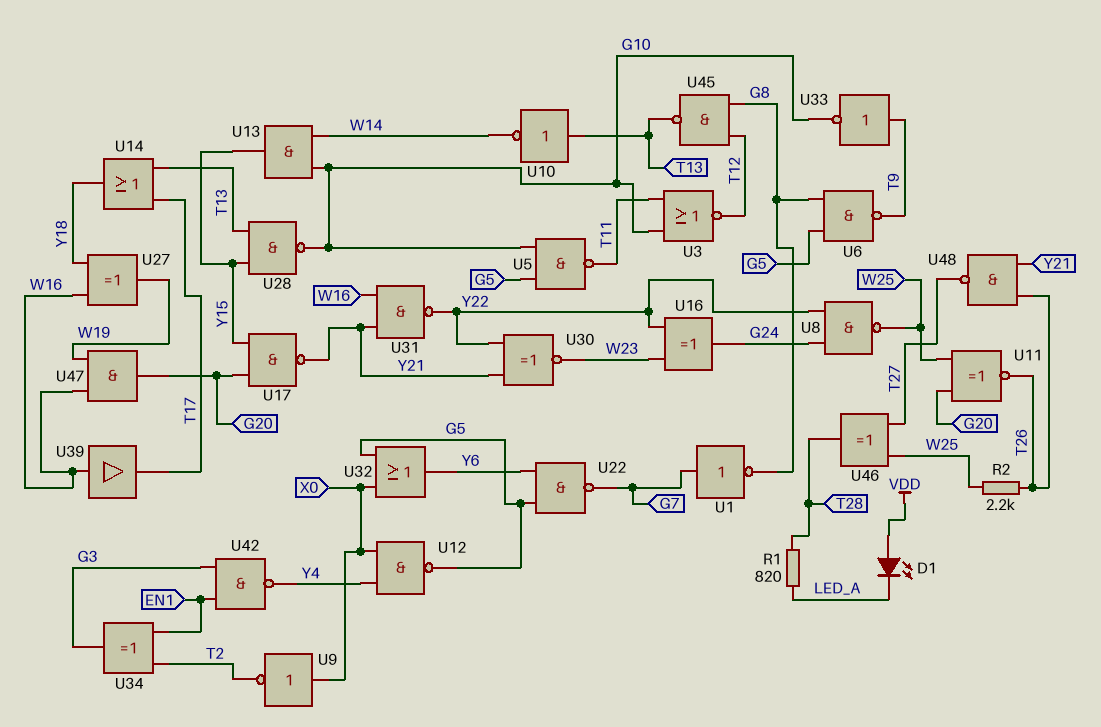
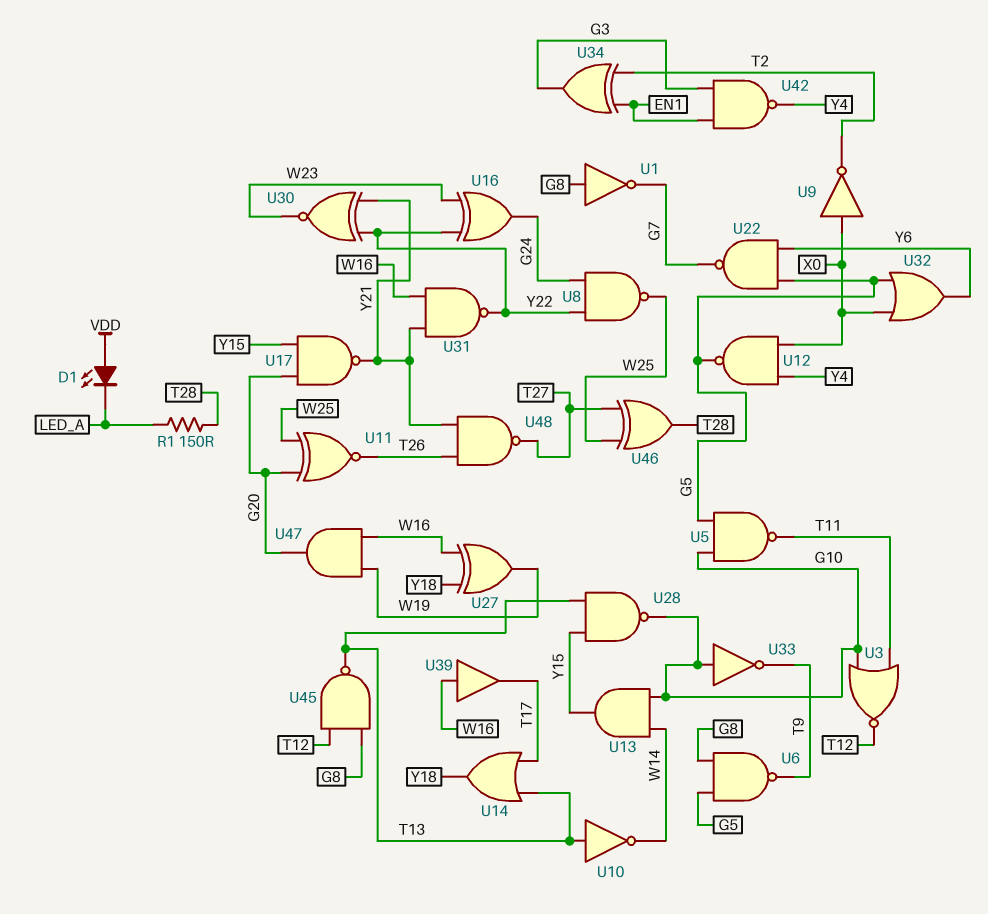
R1: 820 (LED_A, T28) -> 150 (LED_A, T28)
R2: 2.2k (T26, W25) -> none
U1: NOT (in G7, out G8) -> NOT (in G8, out G7)
U33: NOT (in T9, out G10) -> NOT (in G10, out T9)

